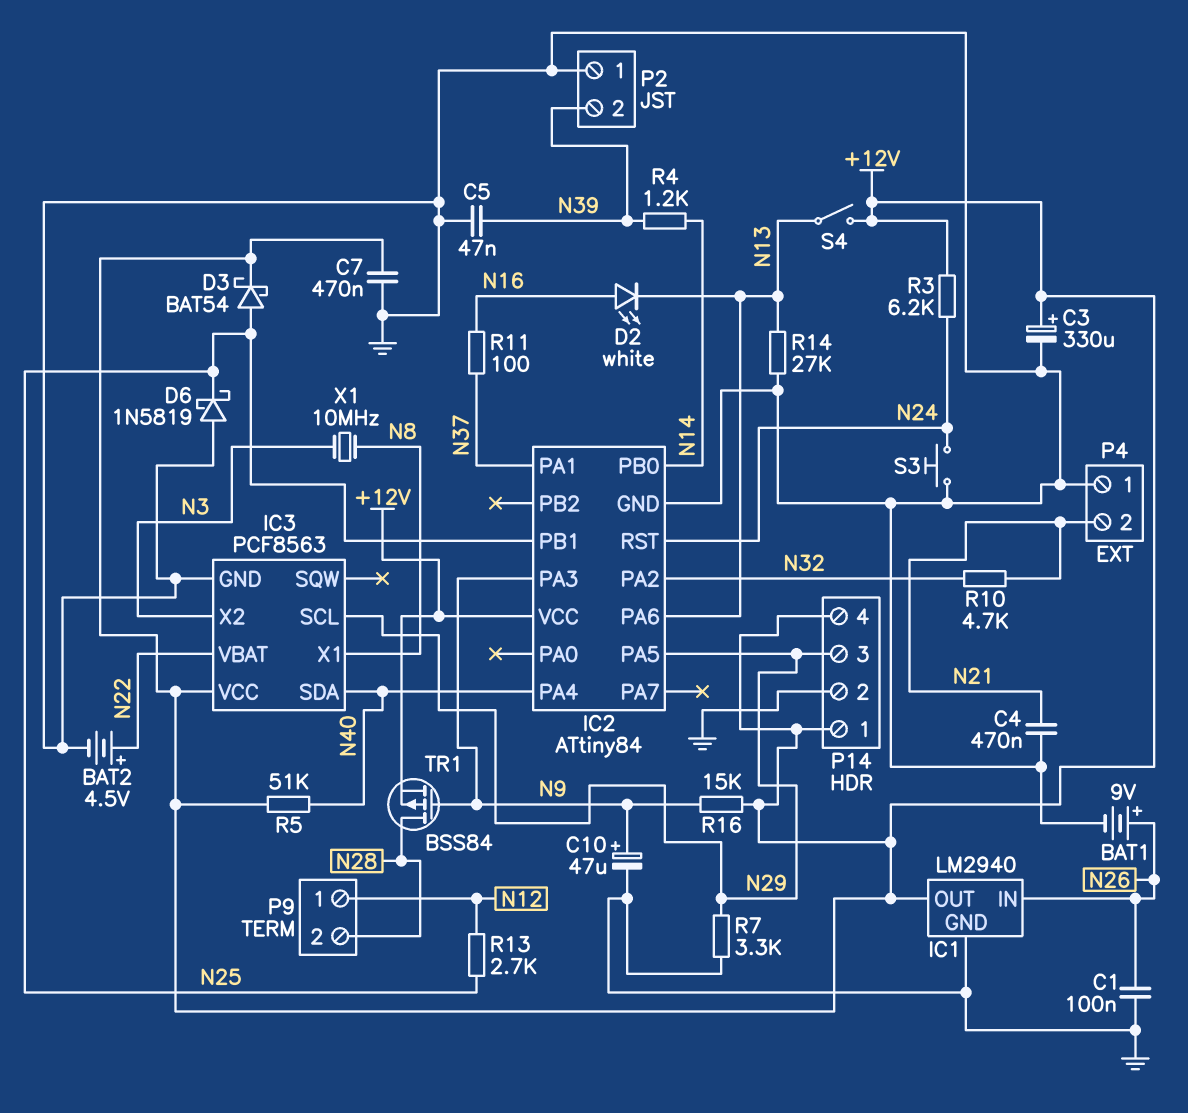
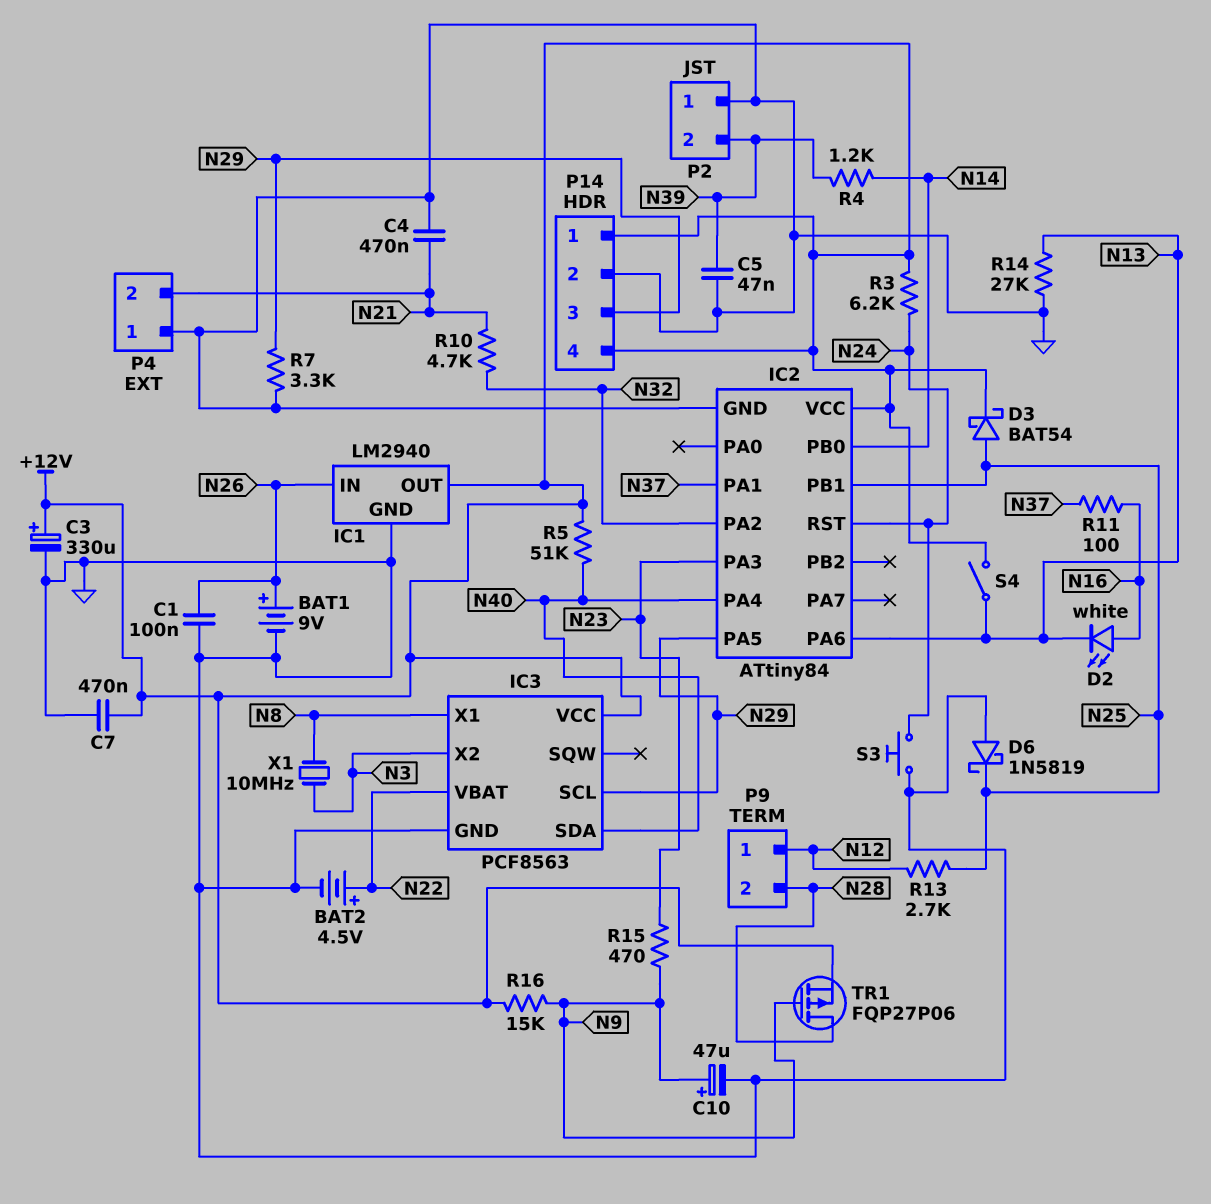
IC2 pin PA3: N9 -> N23
R15: none -> 470 (N9, N23)
TR1: PMOS BSS84 (G N9, D N28, S +12V) -> PMOS FQP27P06 (G N9, D N28, S +12V)

